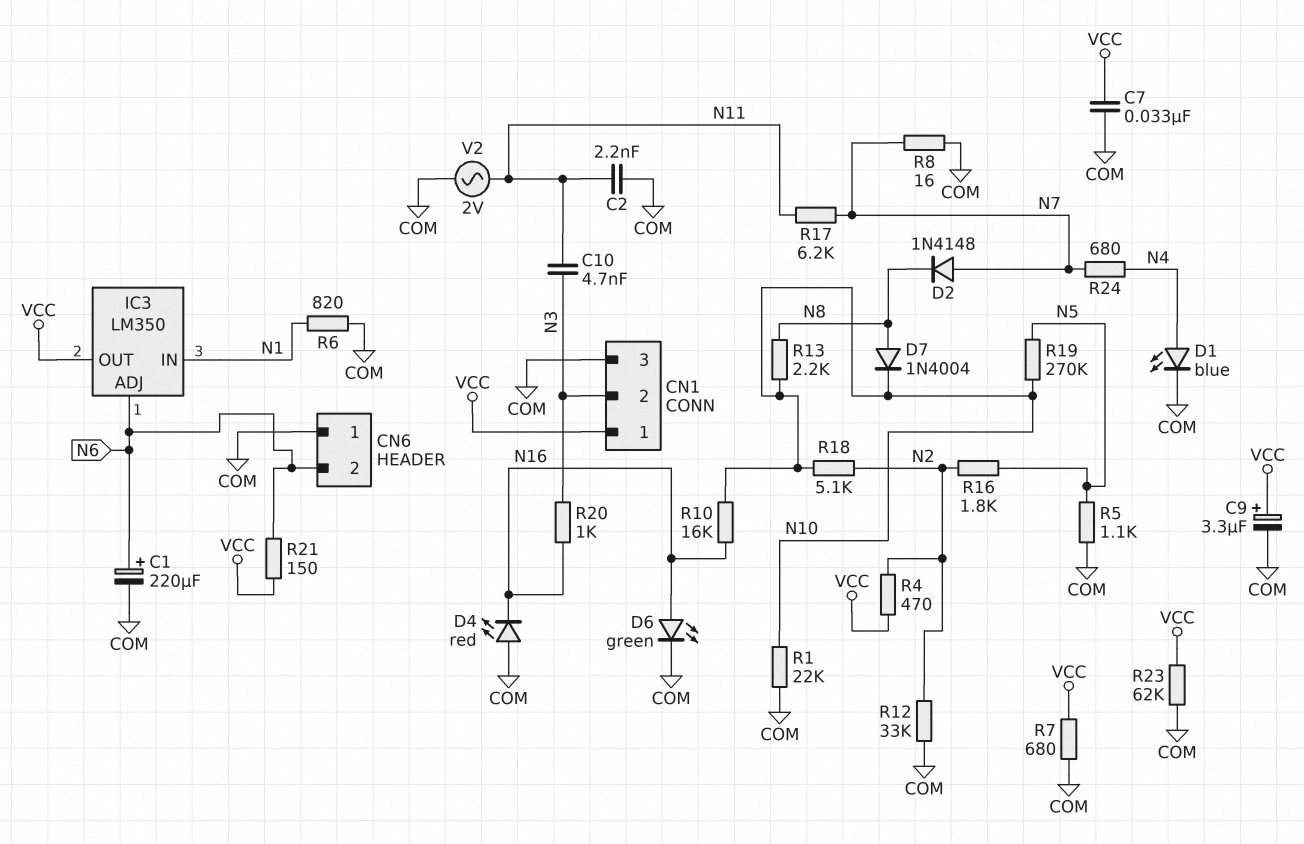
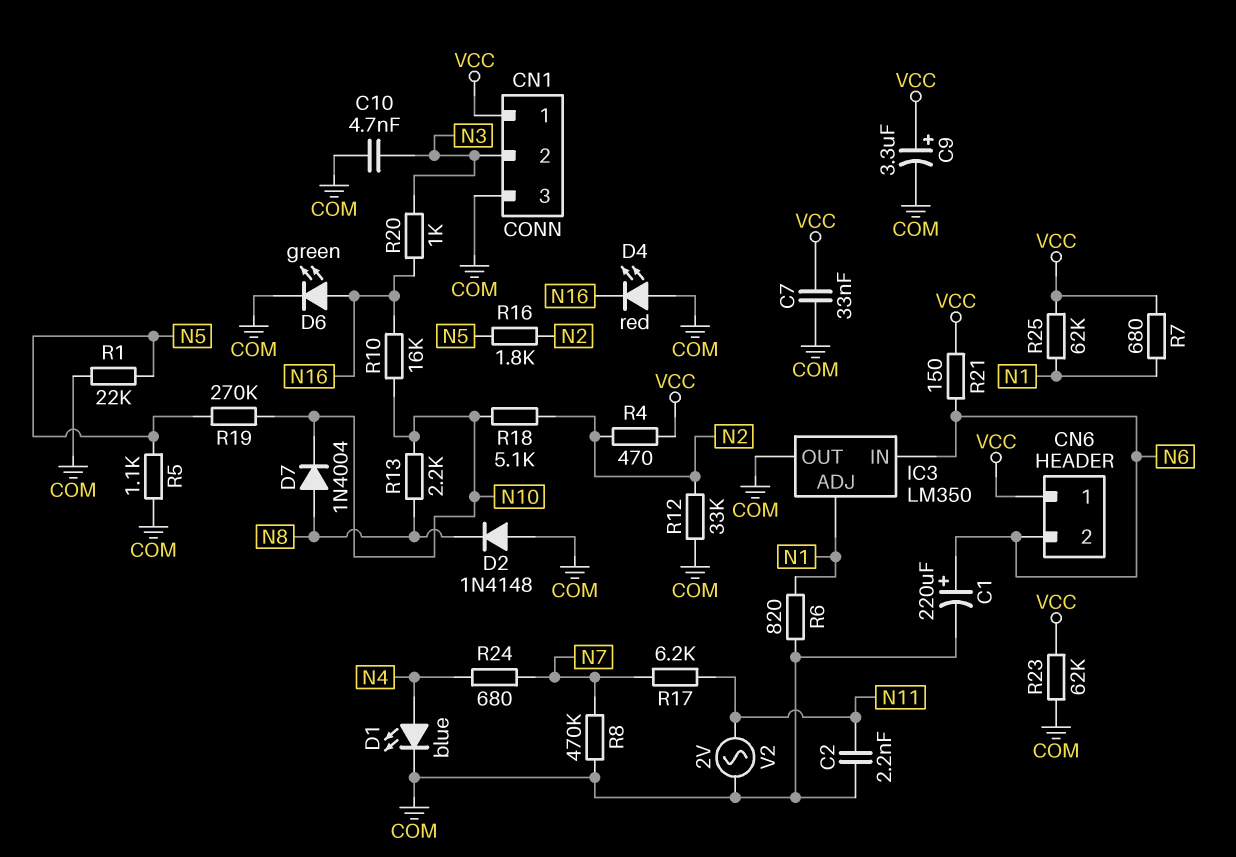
C10: 4.7nF (N3, N11) -> 4.7nF (COM, N3)
CN6 pin 1: COM -> VCC
D2: diode 1N4148 (A N7, K N8) -> diode 1N4148 (A COM, K N8)
IC3 pin ADJ: N6 -> N1
IC3 pin IN: N1 -> N6
IC3 pin OUT: VCC -> COM
R1: 22k (COM, N10) -> 22k (COM, N5)
R7: 680 (COM, VCC) -> 680 (N1, VCC)
R8: 16 (COM, N7) -> 470k (COM, N7)
R25: none -> 62k (N1, VCC)

